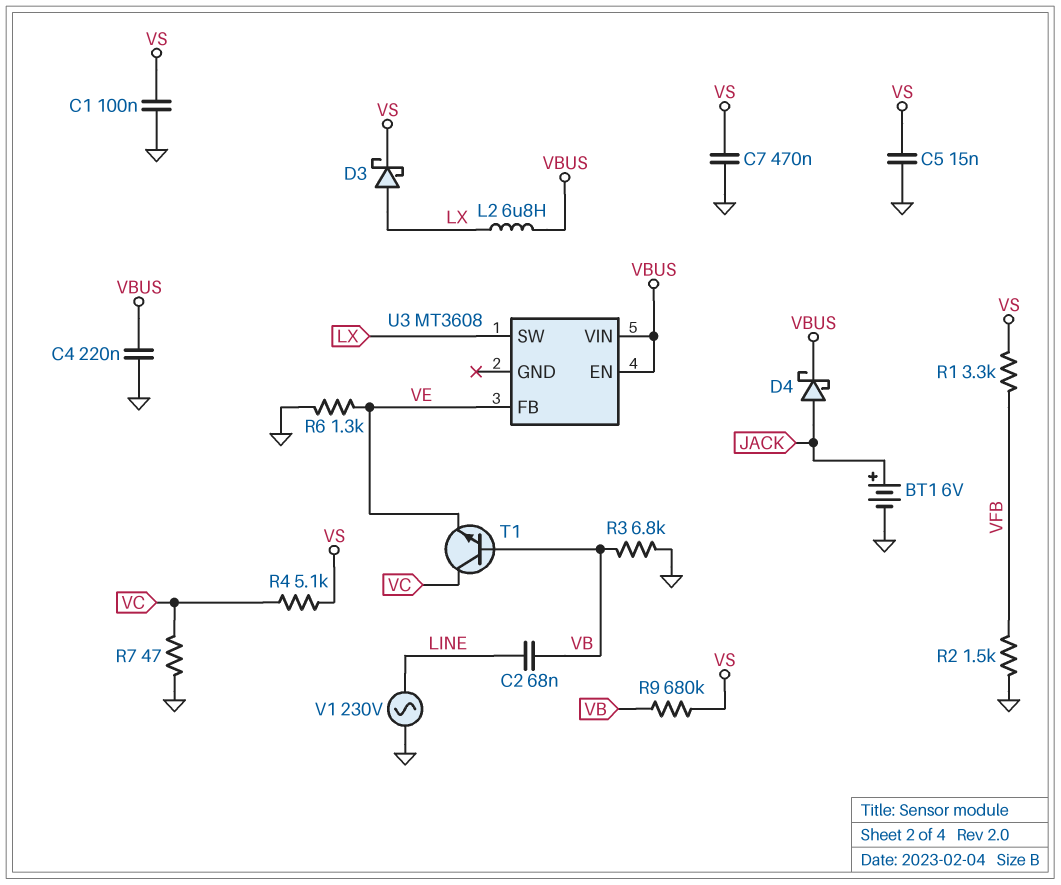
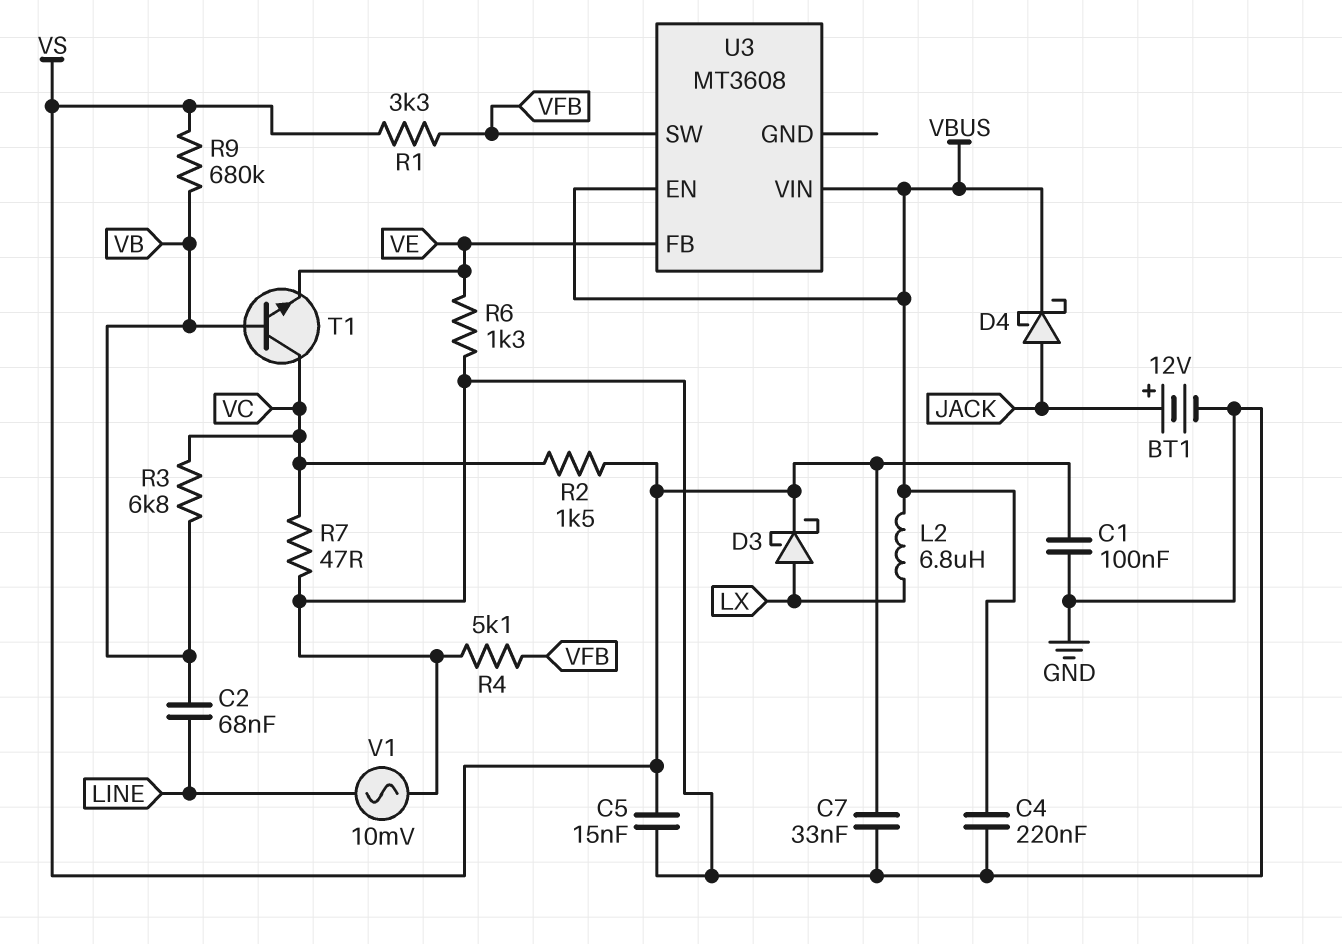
BT1: 6V (plus JACK, minus GND) -> 12V (plus JACK, minus GND)
C7: 470nF (GND, VS) -> 33nF (GND, VS)
R2: 1.5k (GND, VFB) -> 1.5k (VC, VS)
R3: 6.8k (GND, VB) -> 6.8k (VB, VC)
R4: 5.1k (VC, VS) -> 5.1k (GND, VFB)
U3 pin SW: LX -> VFB
V1: AC 230V (GND, LINE) -> AC 10mV (GND, LINE)

